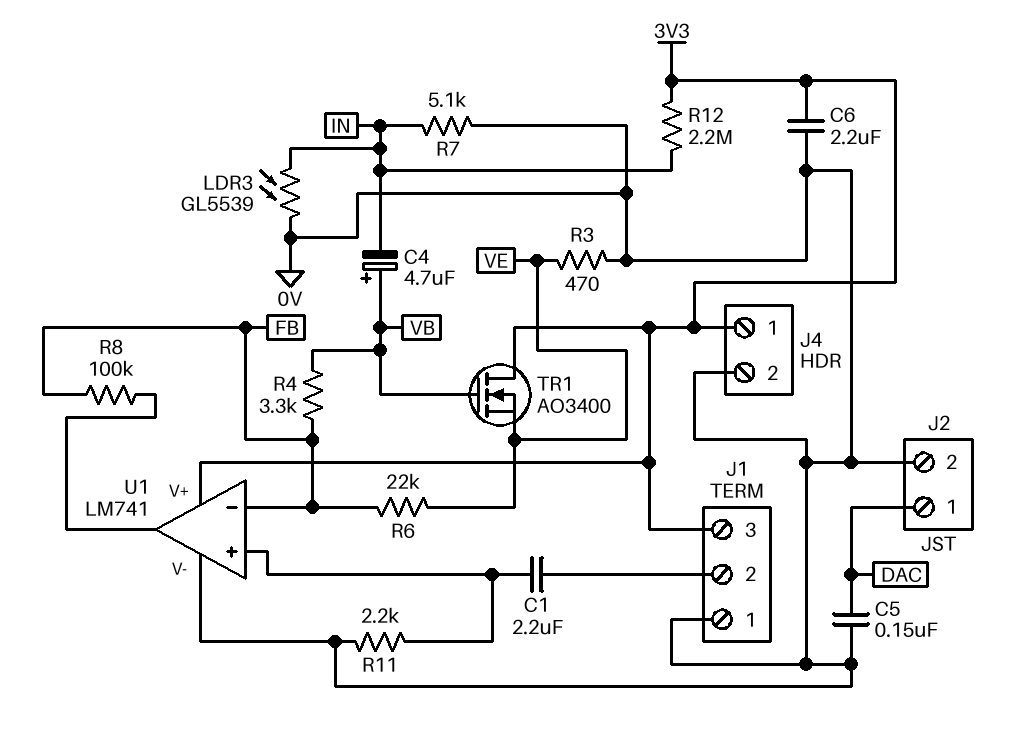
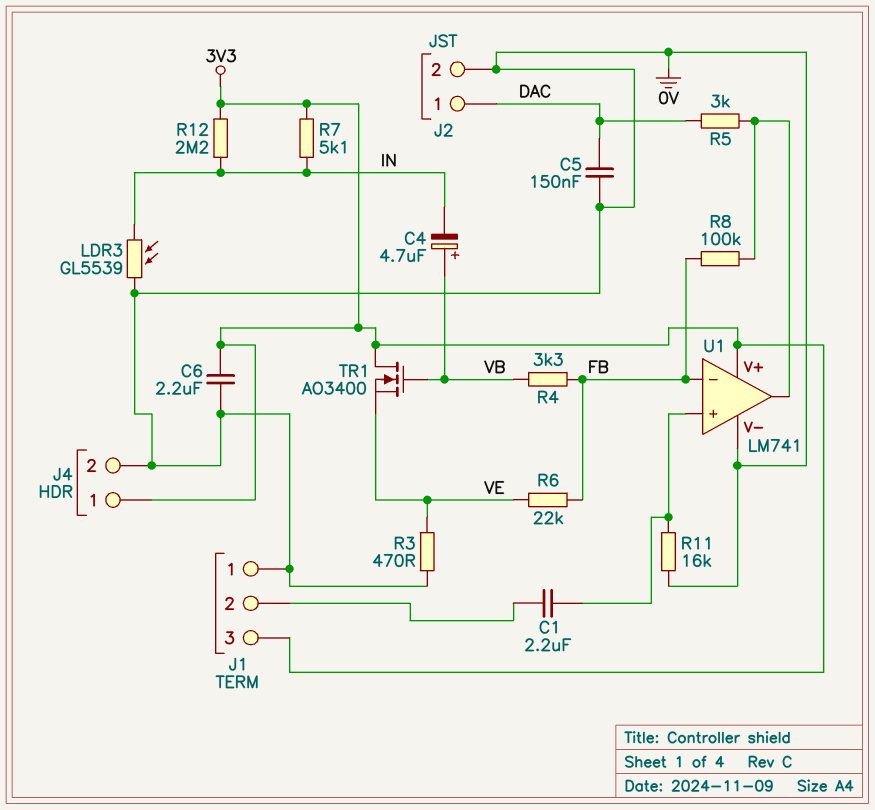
R5: none -> 3k (DAC, U1/out)
R7: 5.1k (0V, IN) -> 5.1k (3V3, IN)
R11: 2.2k (0V, U1/in+) -> 16k (0V, U1/in+)

